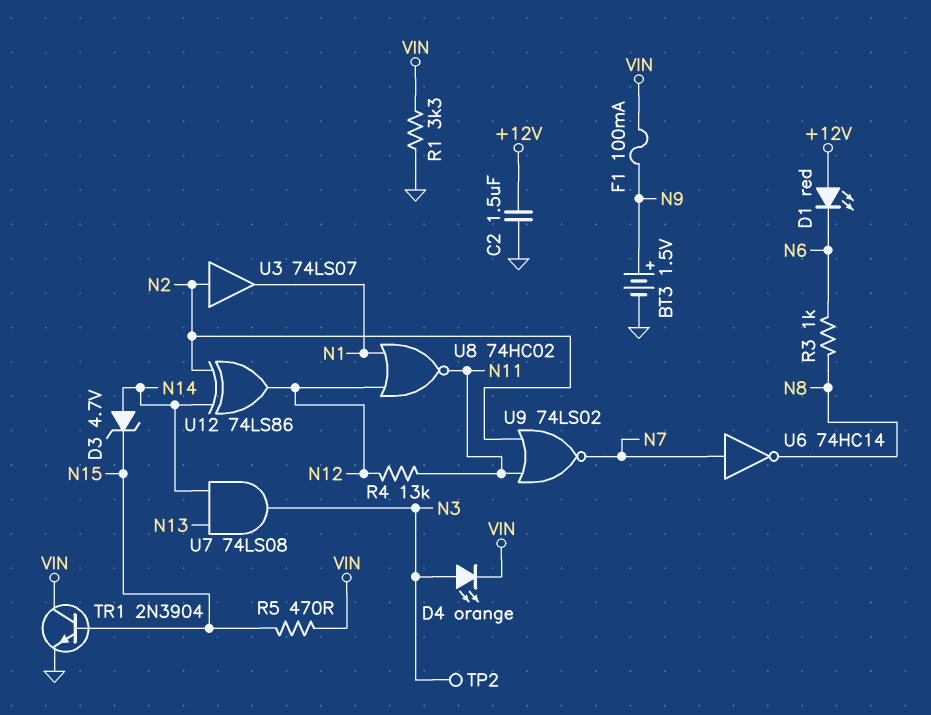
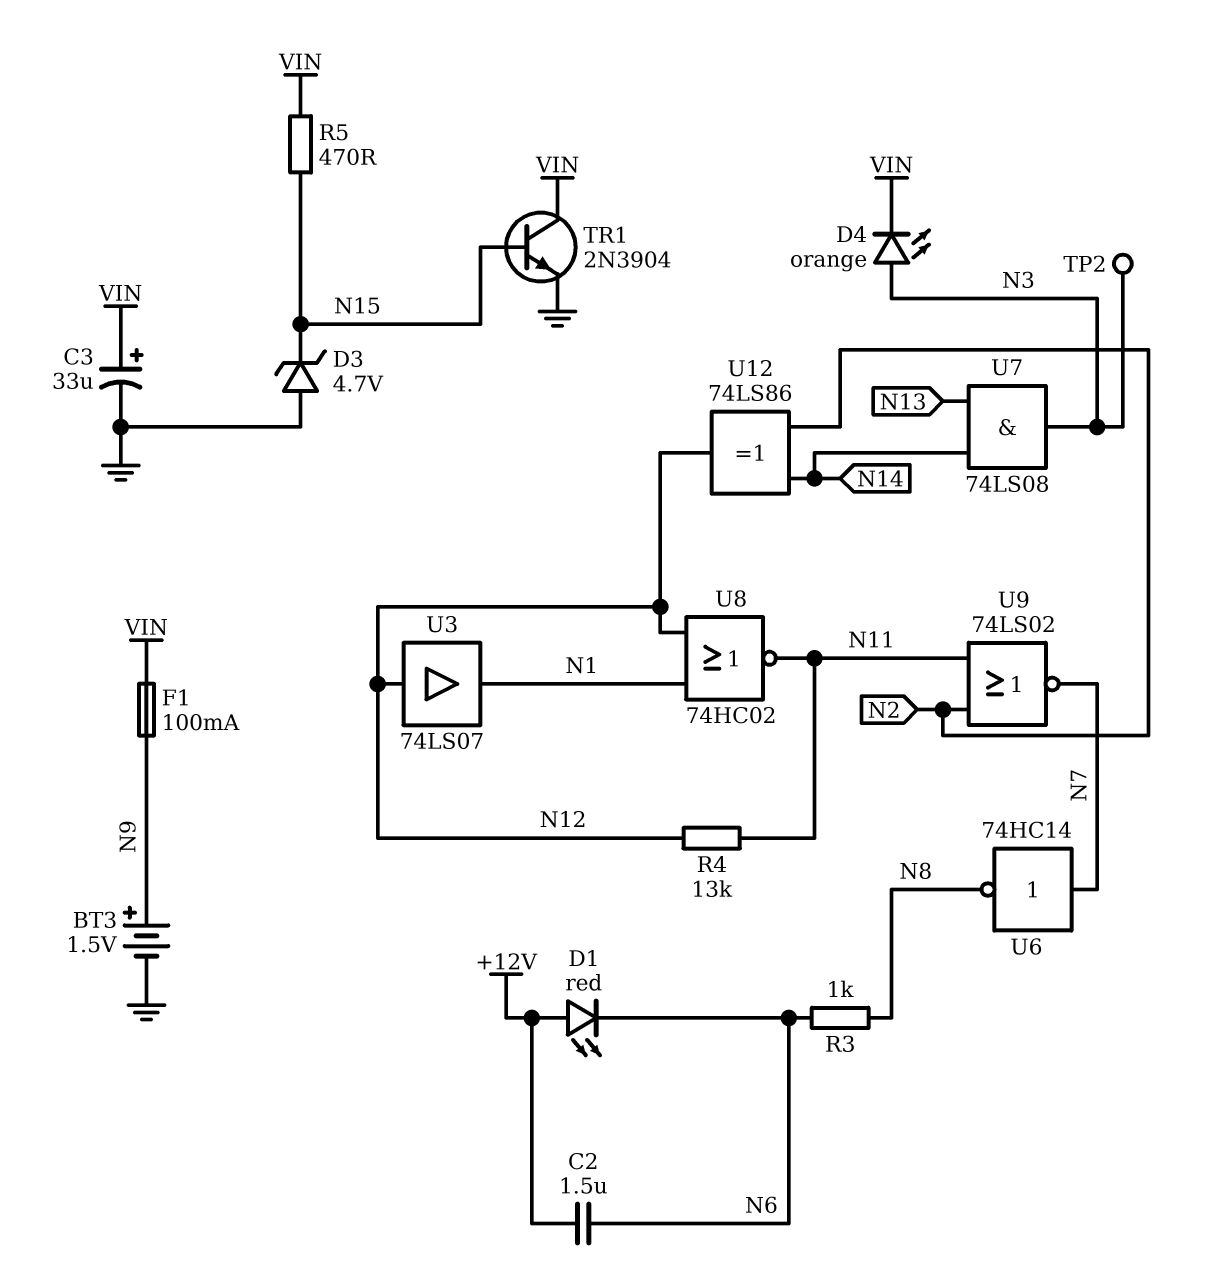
C2: 1.5uF (+12V, GND) -> 1.5uF (+12V, N6)
C3: none -> 33uF (plus VIN, minus GND)
D3: zener 4.7V (A N14, K N15) -> zener 4.7V (A GND, K N15)
R1: 3.3k (GND, VIN) -> none
U3: buffer 74LS07 (in N2, out N1) -> buffer 74LS07 (in N12, out N1)

